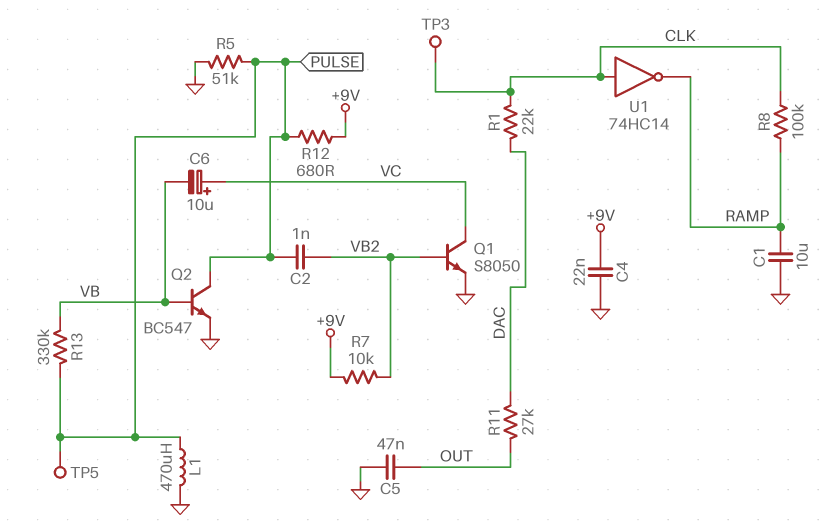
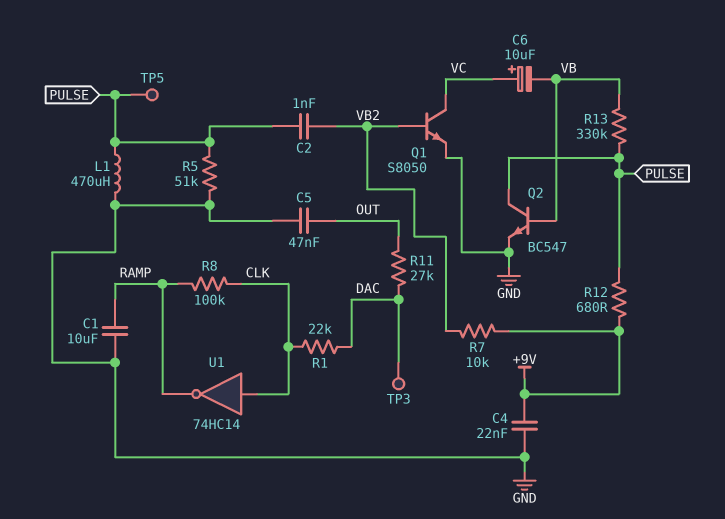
TP3: test point (CLK) -> test point (DAC)

